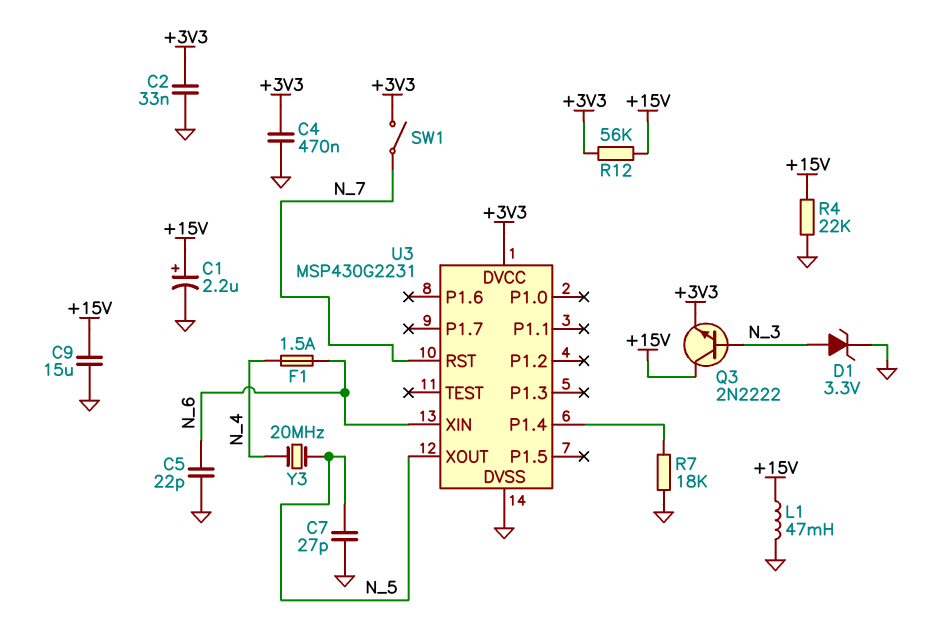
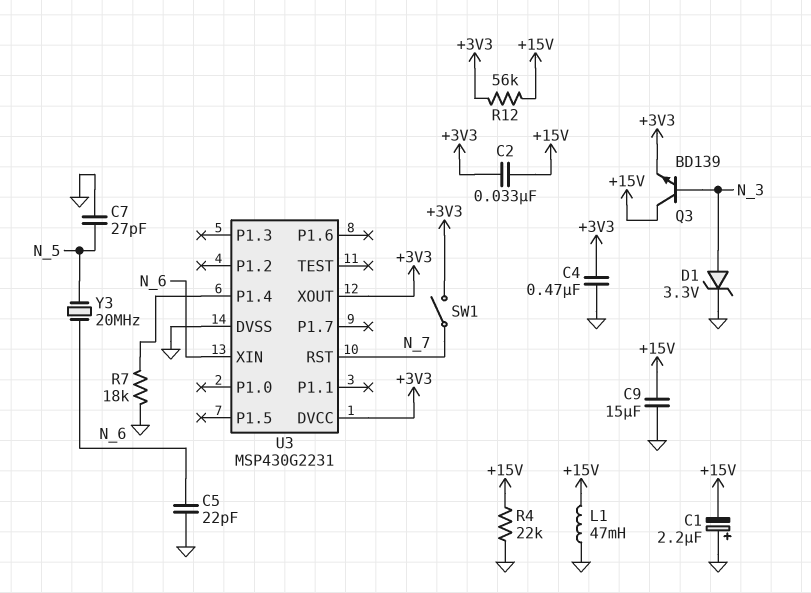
C1: 2.2uF (plus +15V, minus GND) -> 2.2uF (plus GND, minus +15V)
C2: 33nF (+3V3, GND) -> 33nF (+3V3, +15V)
F1: 1.5A (N_4, N_6) -> none
Q3: NPN 2N2222 (B N_3, C +15V, E +3V3) -> NPN BD139 (B N_3, C +15V, E +3V3)
U3 pin XOUT: N_5 -> +3V3
Y3: 20MHz (N_4, N_5) -> 20MHz (N_5, N_6)

